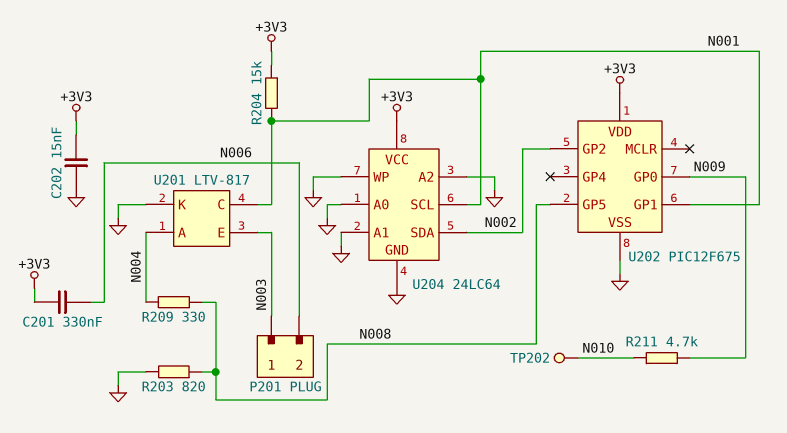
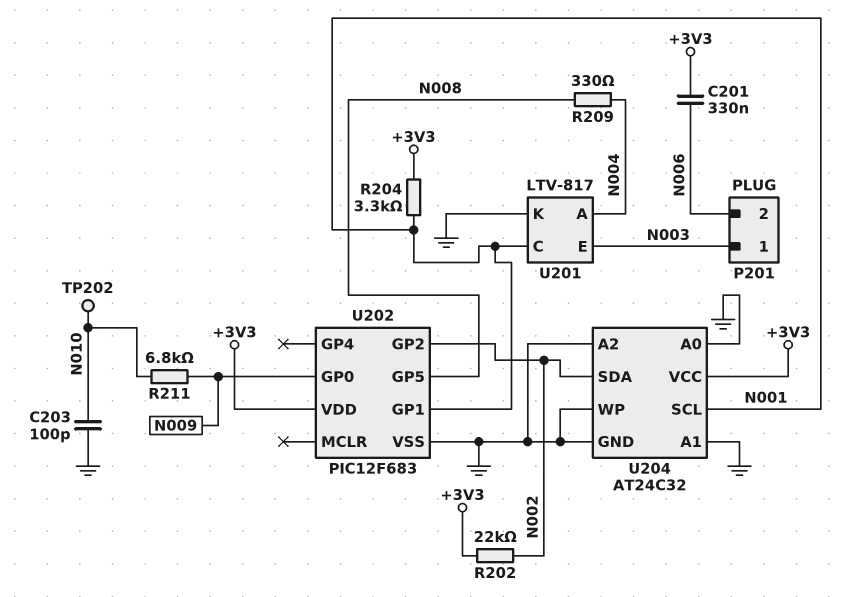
C202: 15nF (+3V3, GND) -> none
C203: none -> 100pF (GND, N010)
R202: none -> 22k (+3V3, N002)
R203: 820 (GND, N008) -> none
R204: 15k (+3V3, N001) -> 3.3k (+3V3, N001)
R211: 4.7k (N009, N010) -> 6.8k (N009, N010)
U202: PIC12F675 -> PIC12F683
U204: 24LC64 -> AT24C32

